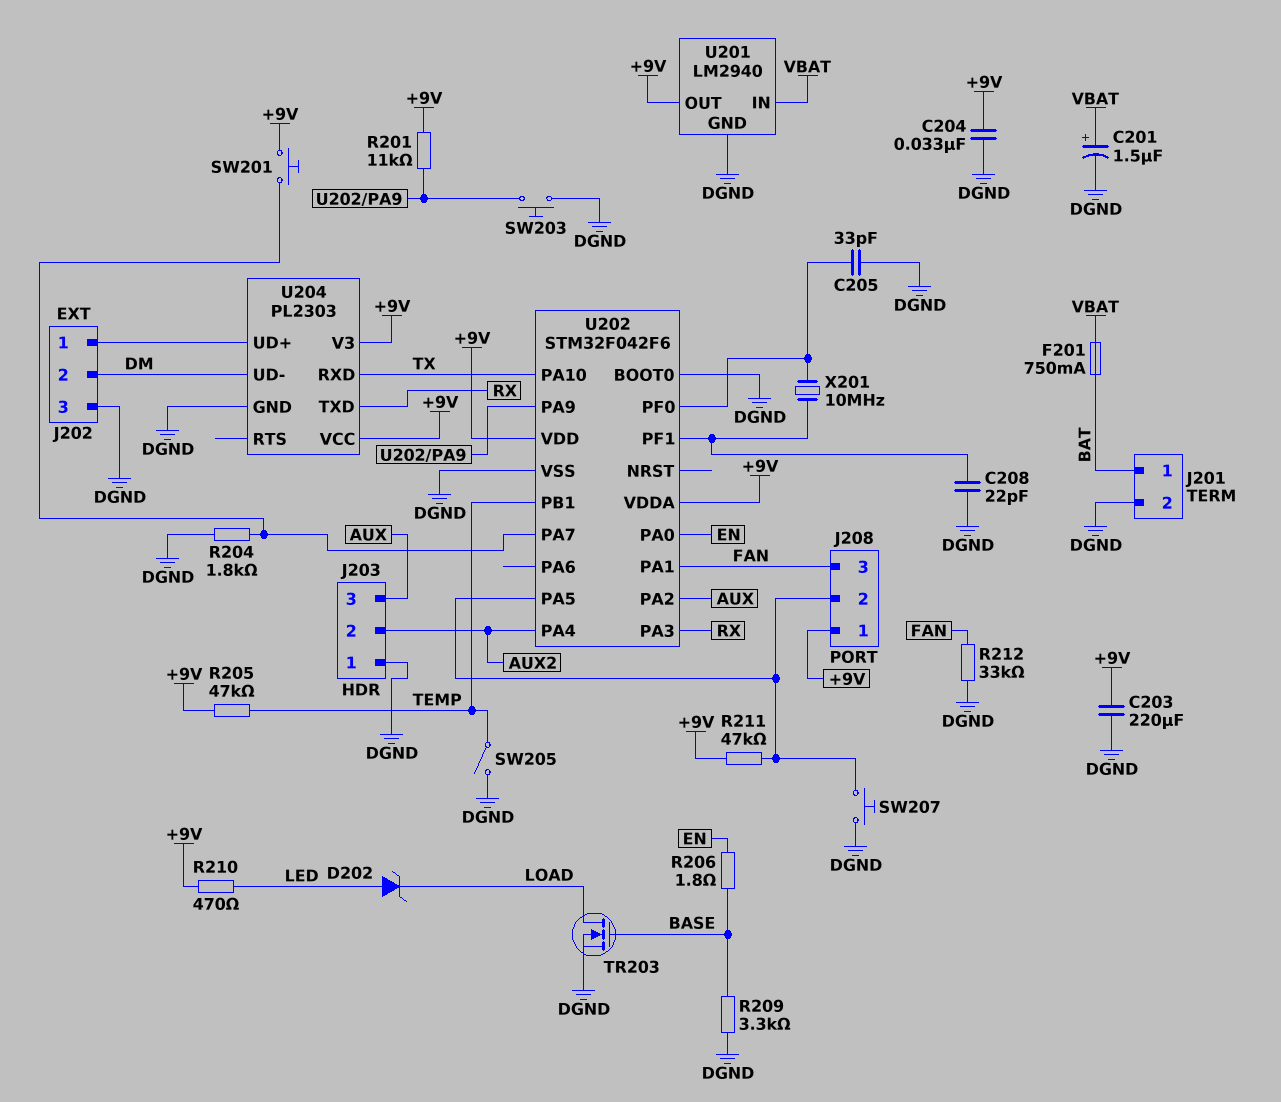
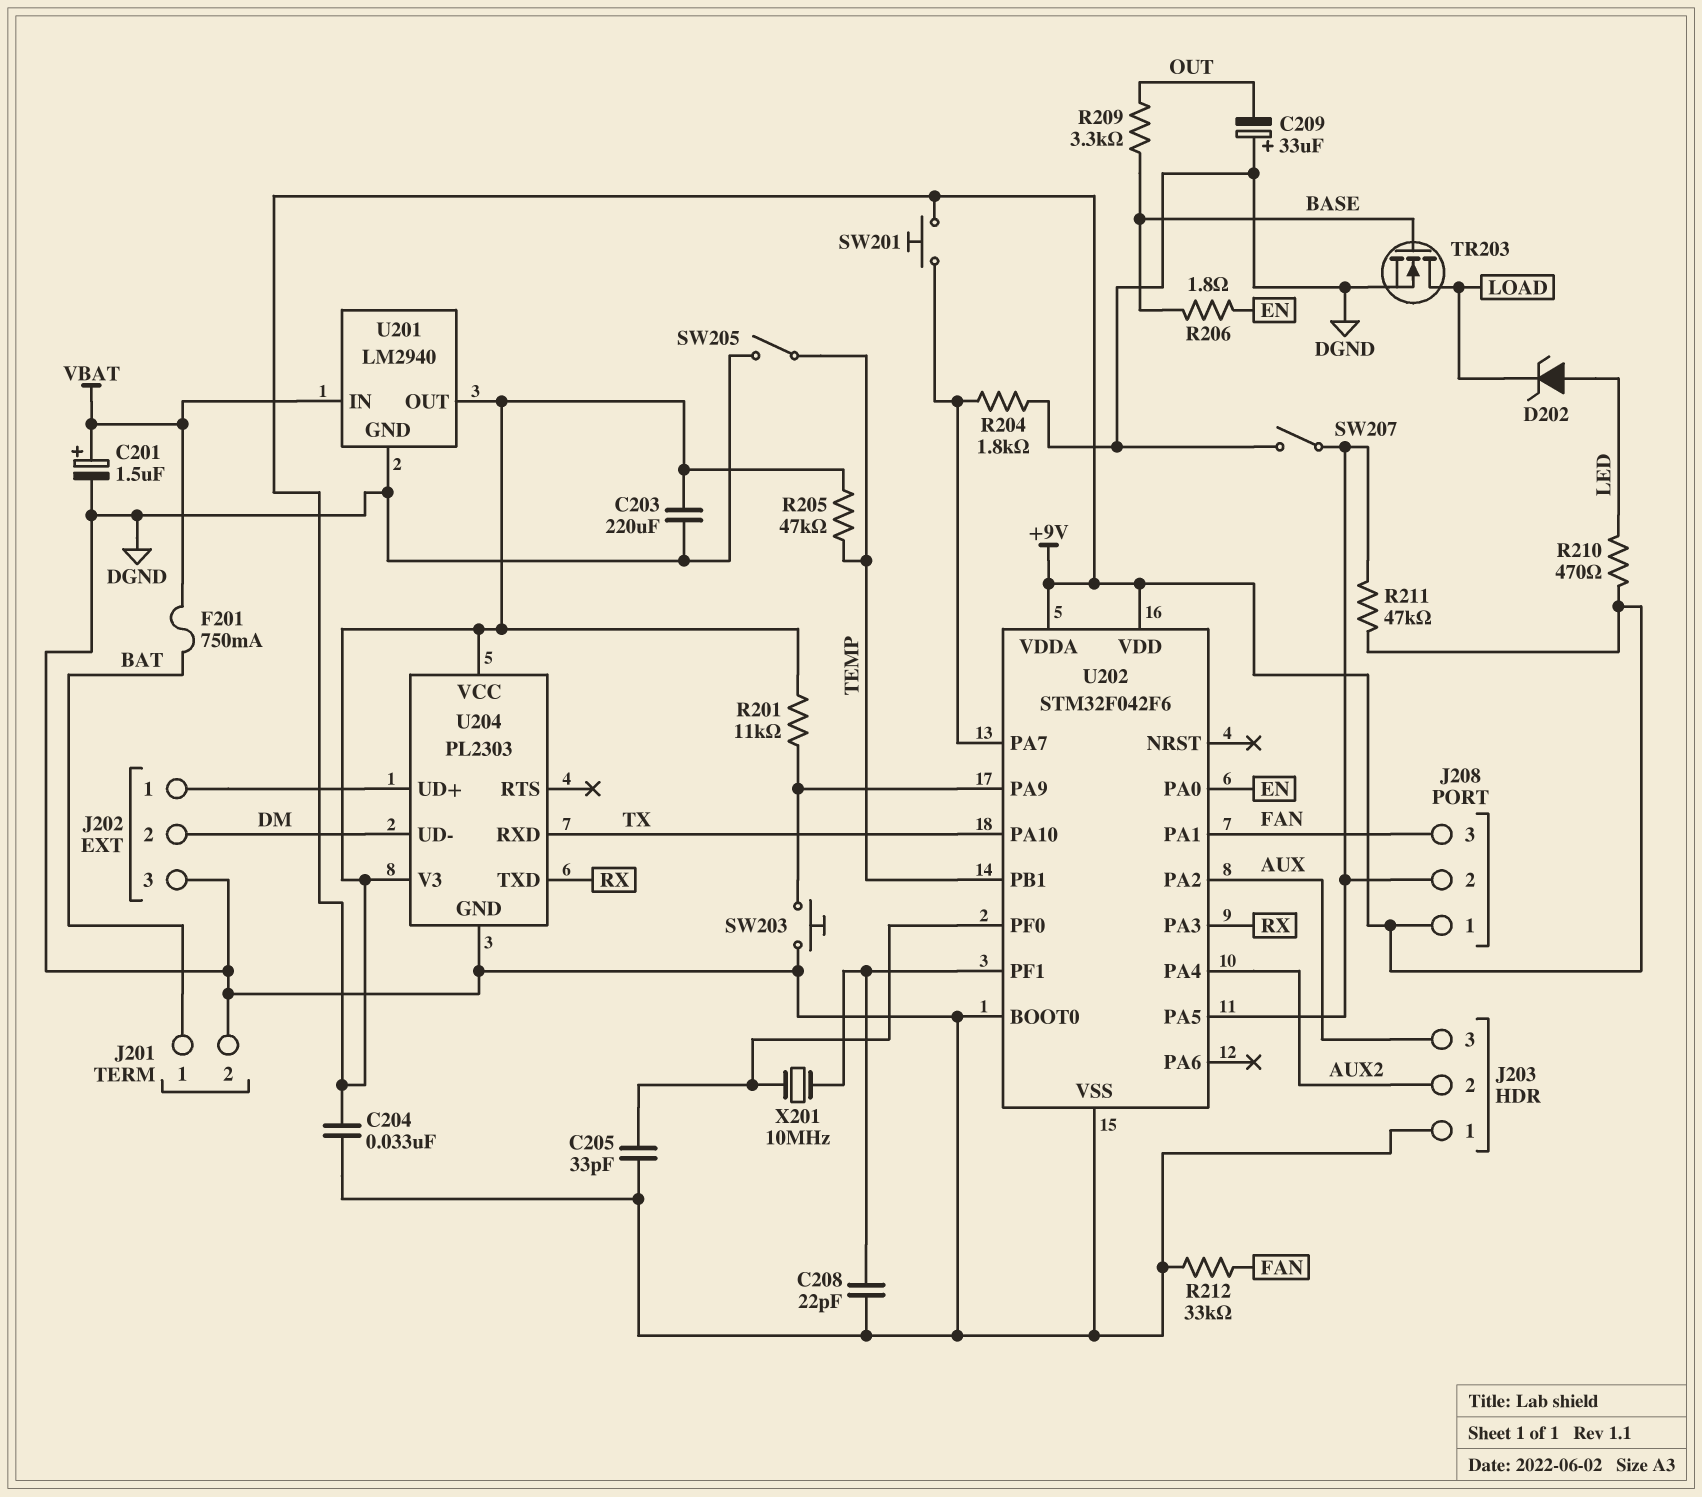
C209: none -> 33uF (plus DGND, minus OUT)
R209: 3.3k (BASE, DGND) -> 3.3k (BASE, OUT)
SW207: button (DGND, J208/2) -> switch (DGND, J208/2)

